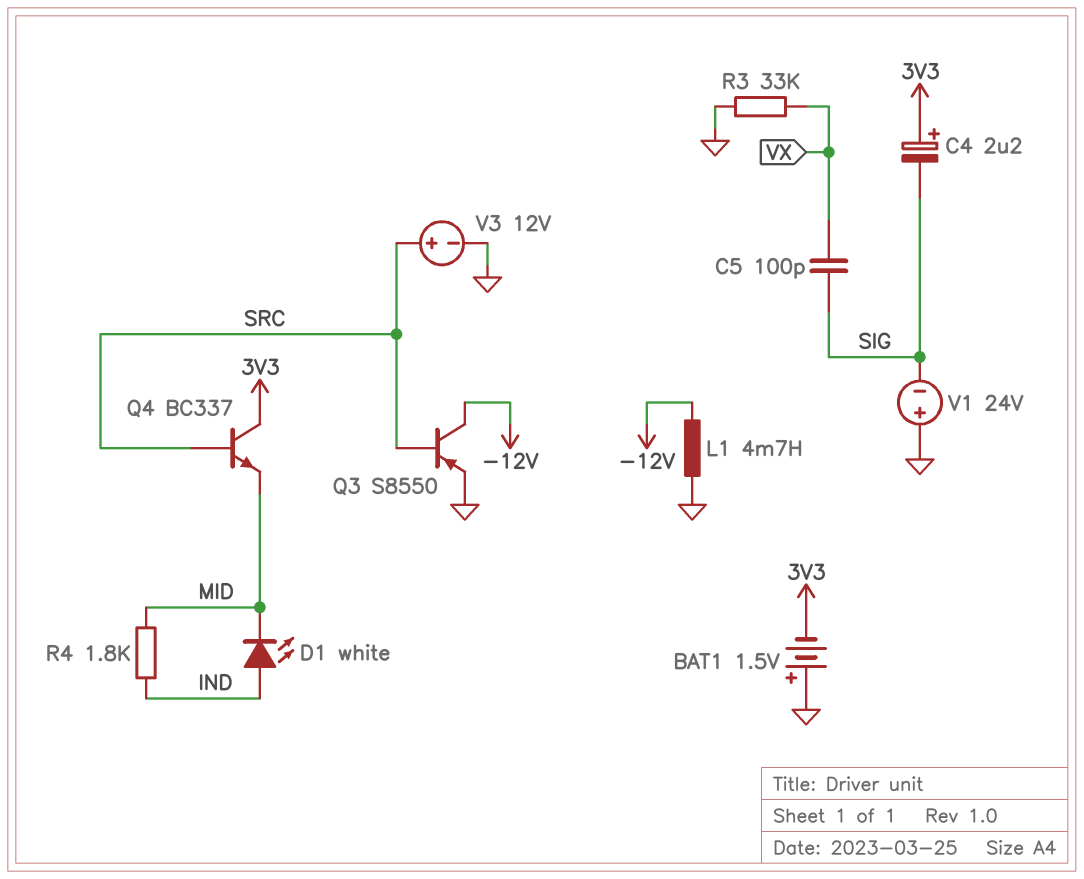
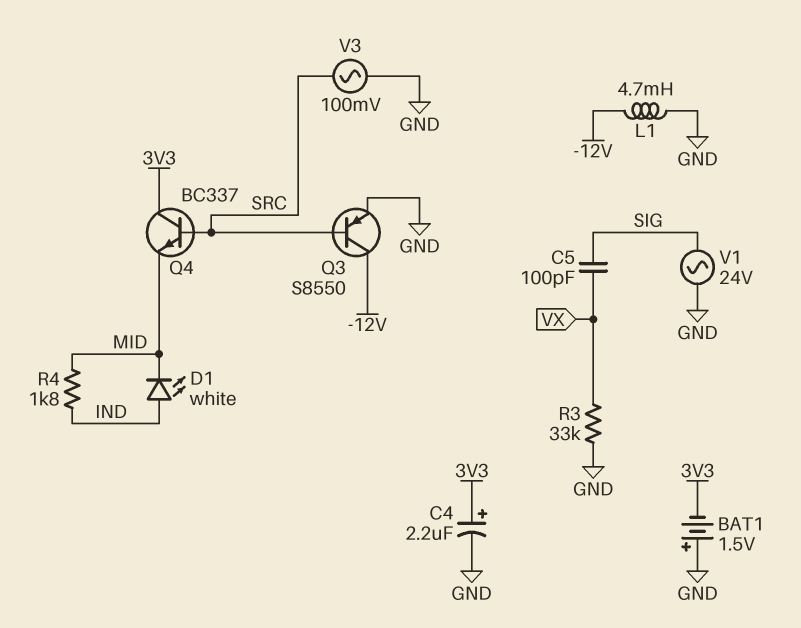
C4: 2.2uF (plus 3V3, minus SIG) -> 2.2uF (plus 3V3, minus GND)
V1: 24V (plus GND, minus SIG) -> AC 24V (GND, SIG)
V3: 12V (plus SRC, minus GND) -> AC 100mV (GND, SRC)

